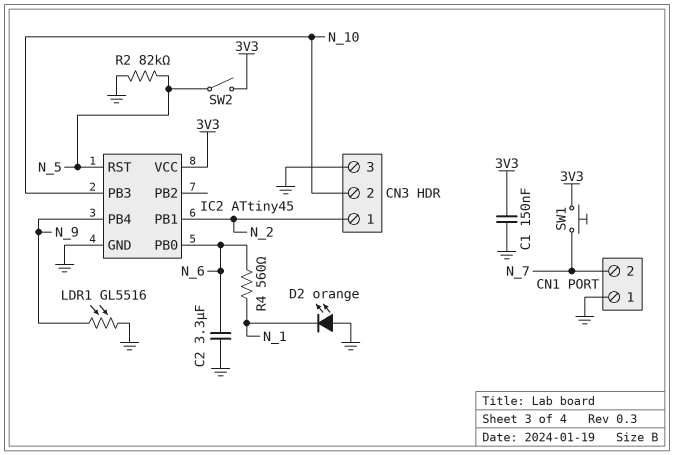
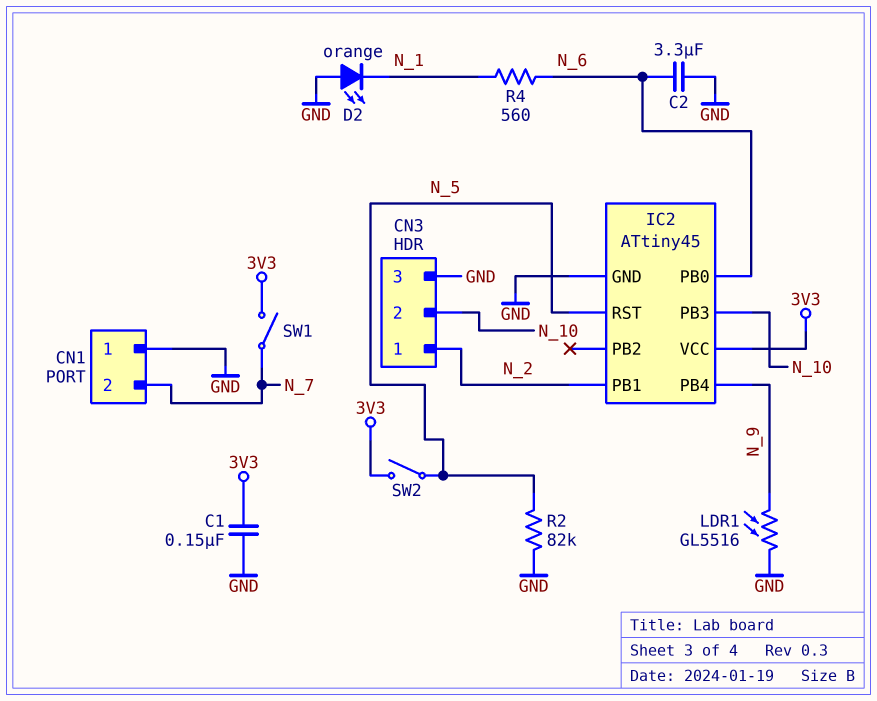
SW1: button (3V3, N_7) -> switch (3V3, N_7)

